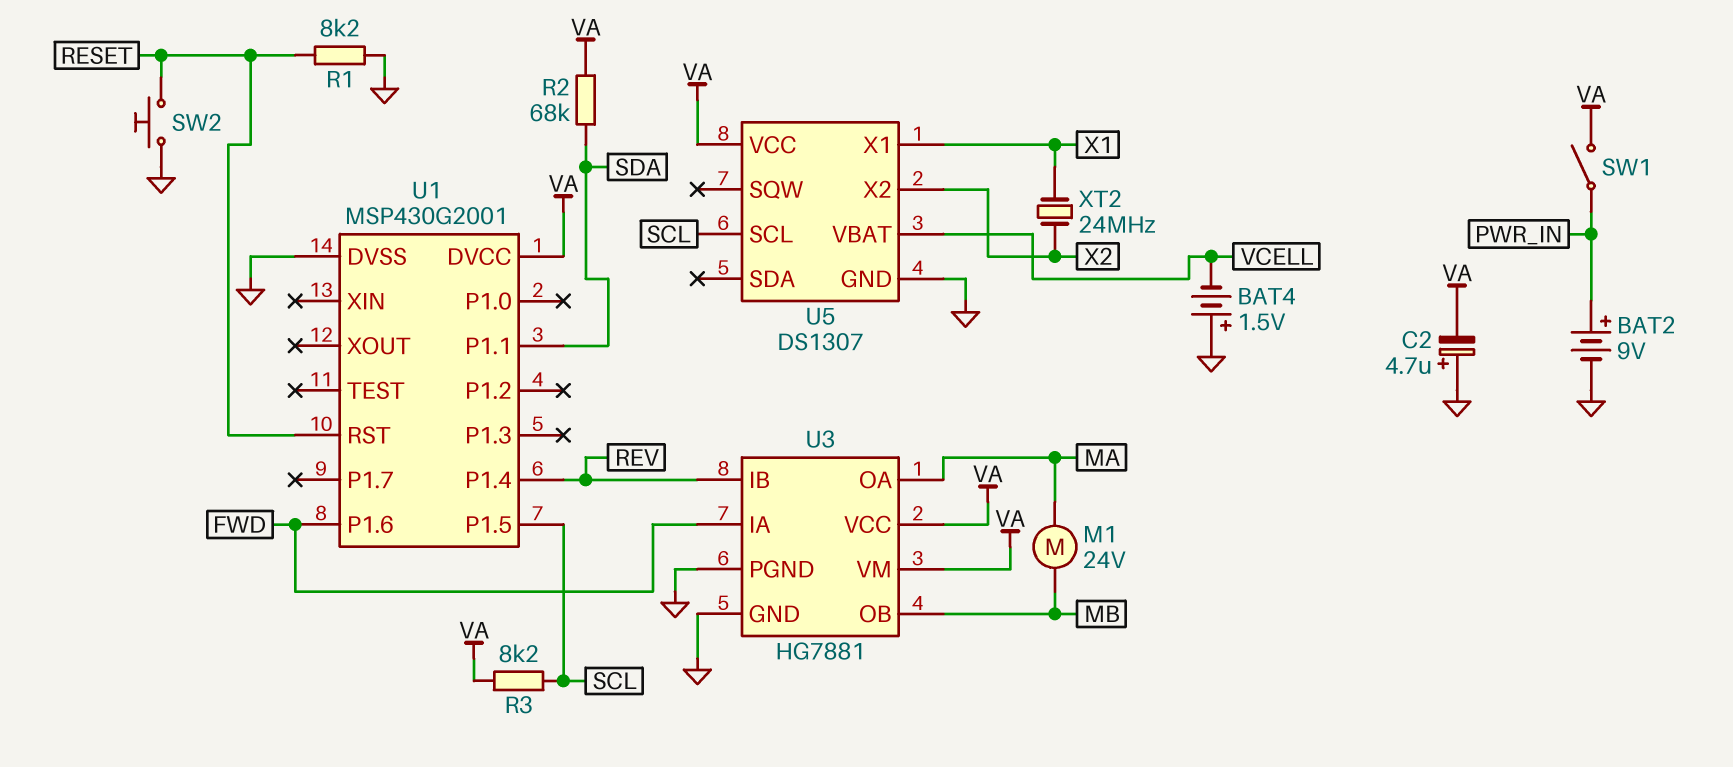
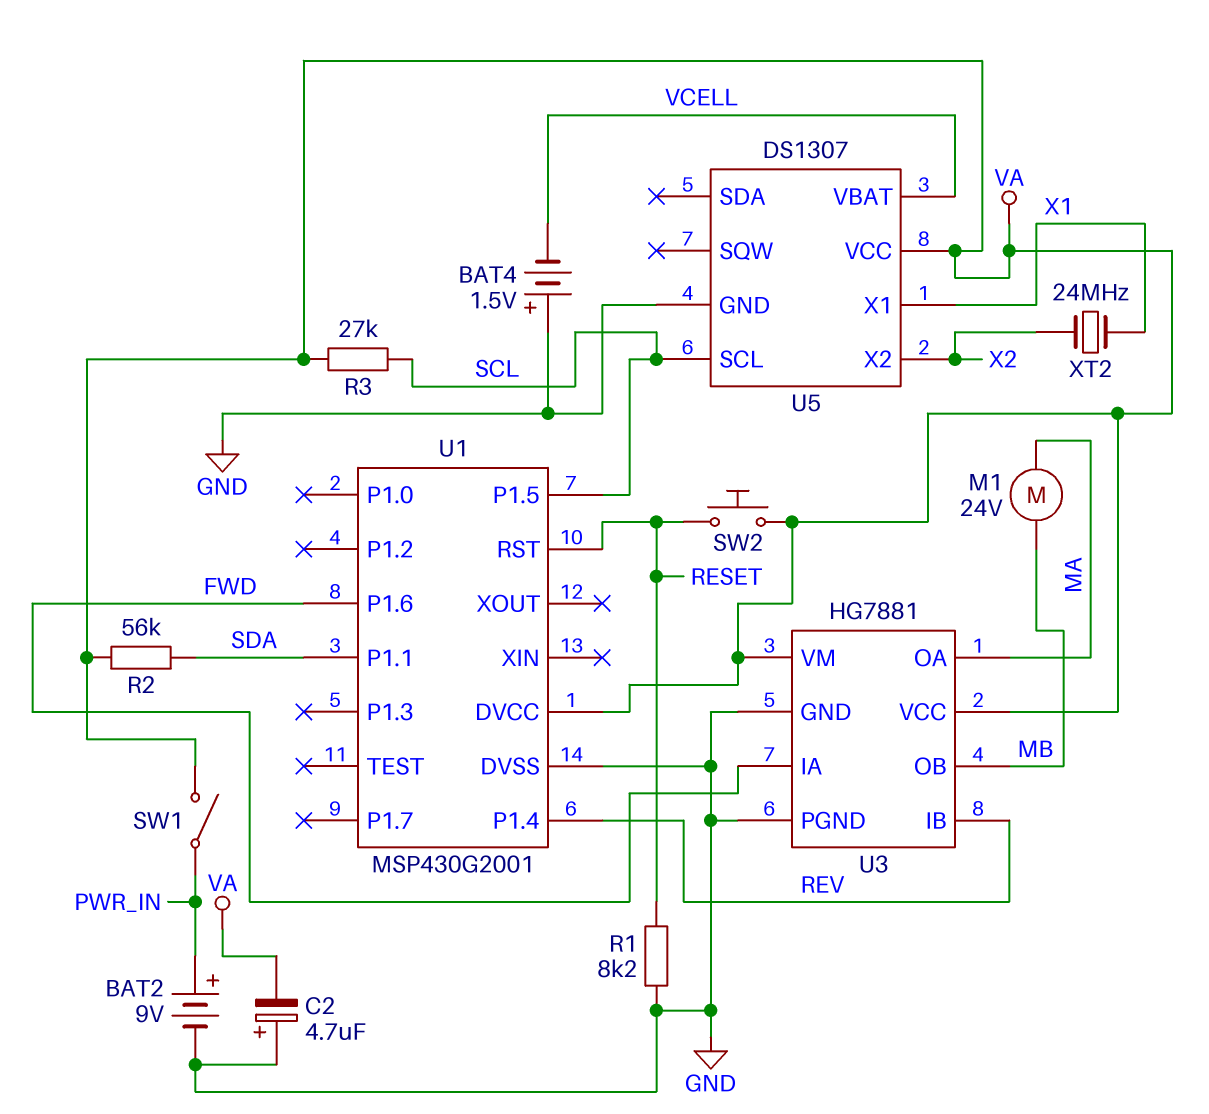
R2: 68k (SDA, VA) -> 56k (SDA, VA)
R3: 8.2k (SCL, VA) -> 27k (SCL, VA)
SW2: button (GND, RESET) -> button (RESET, VA)

